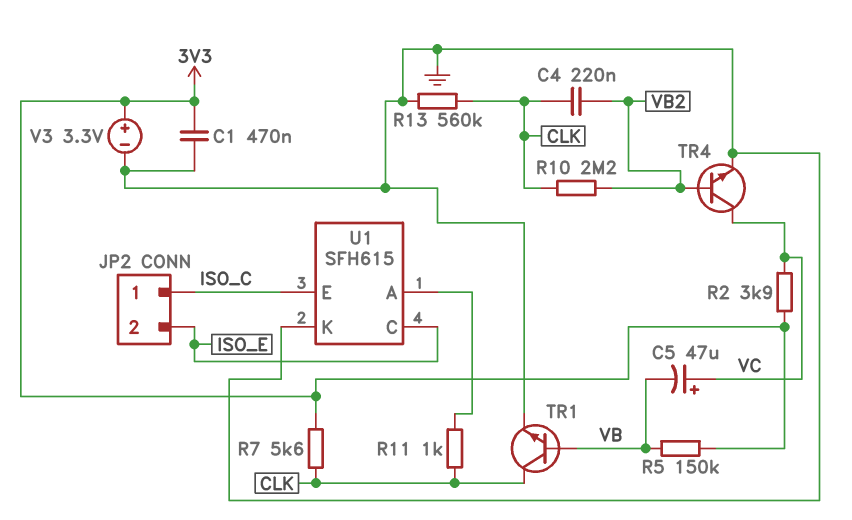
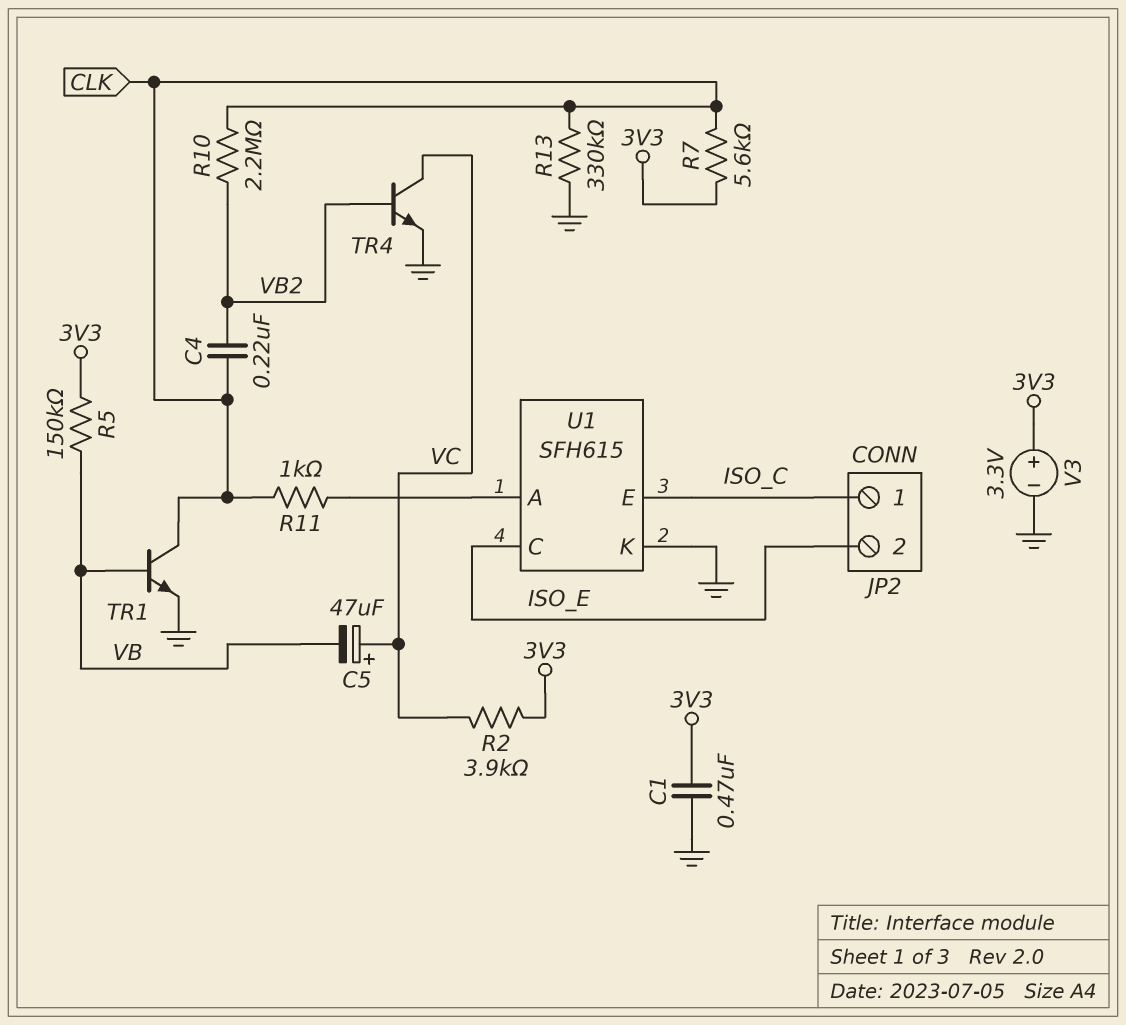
R13: 560k (CLK, GND) -> 330k (CLK, GND)

